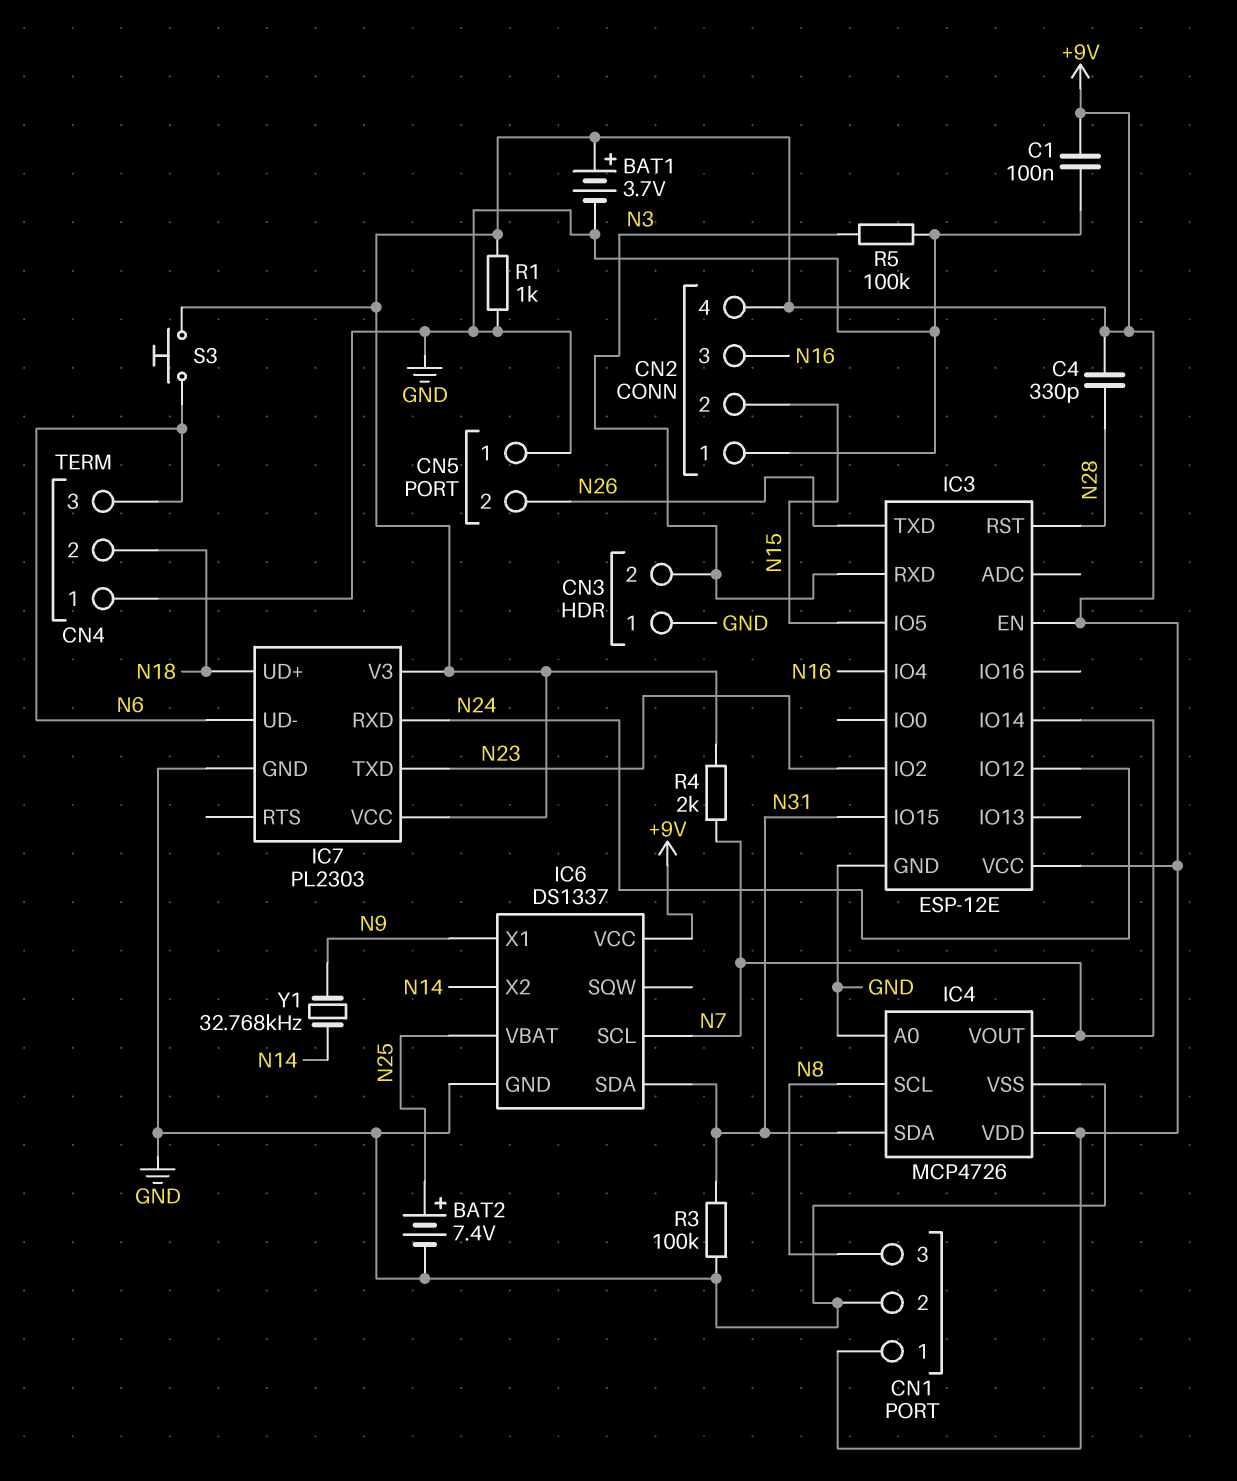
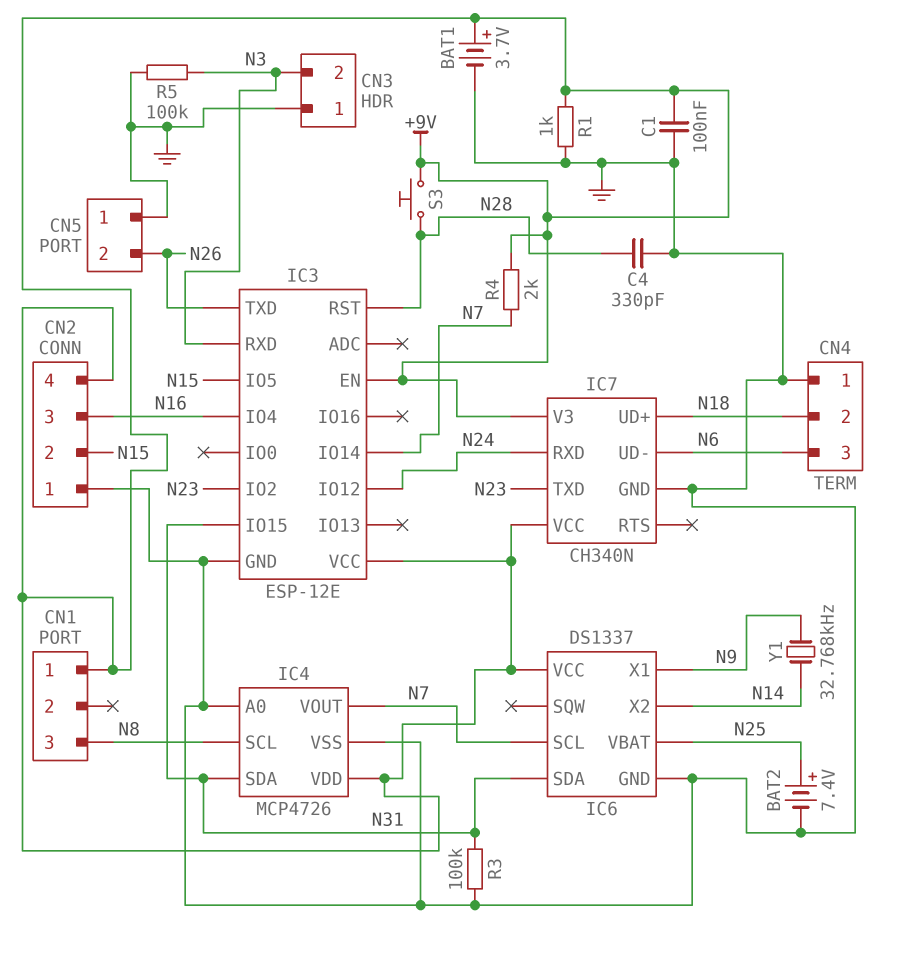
C4: 330pF (+9V, N28) -> 330pF (GND, N28)
CN1 pin 2: GND -> none
IC7: PL2303 -> CH340N
S3: button (+9V, N6) -> button (+9V, N28)

